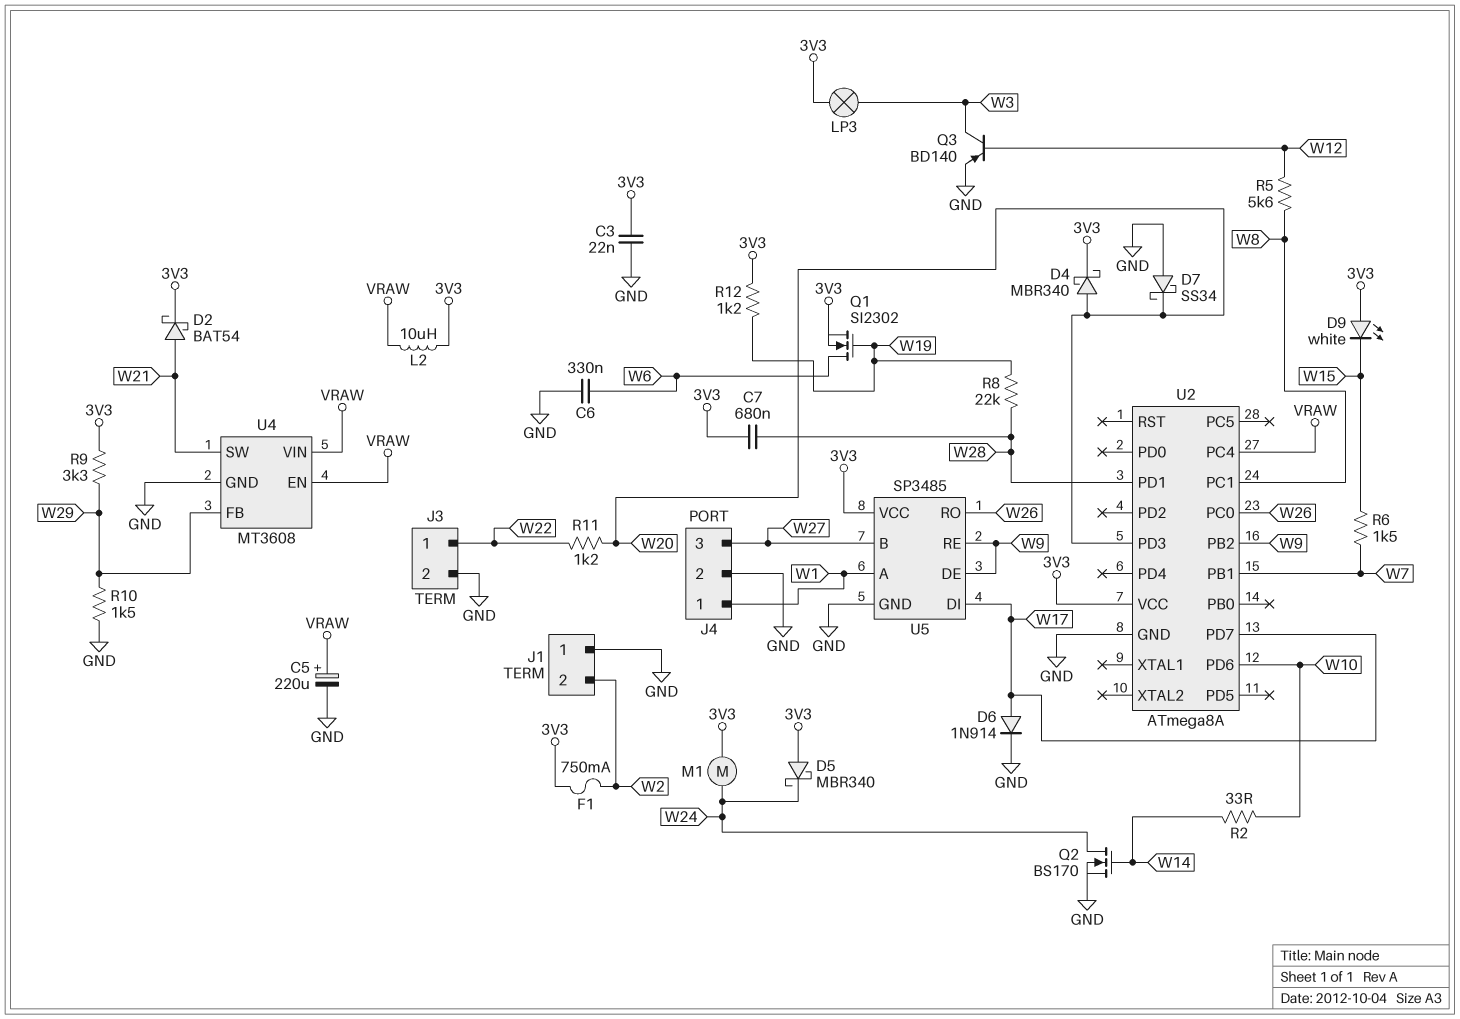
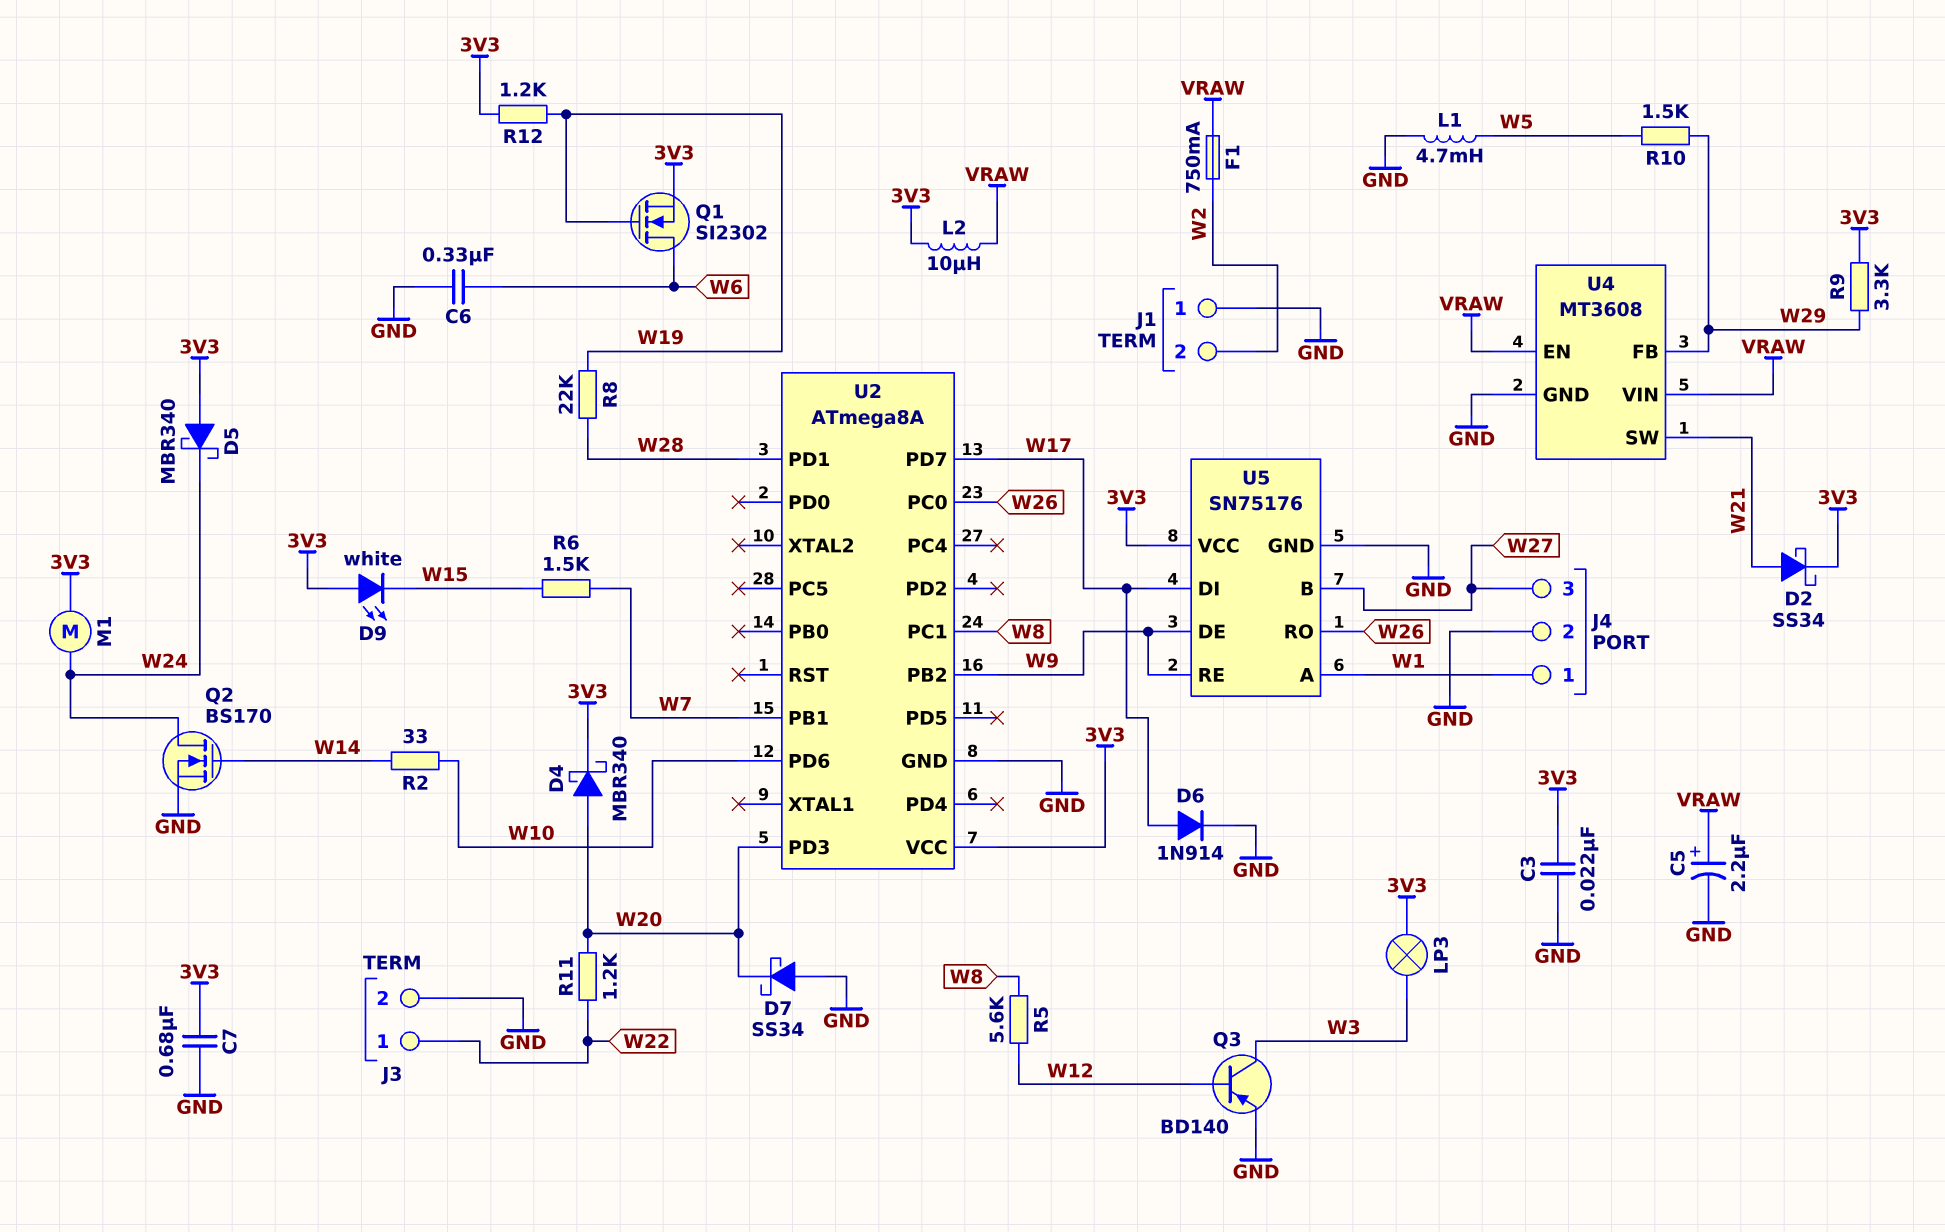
C5: 220uF (plus VRAW, minus GND) -> 2.2uF (plus VRAW, minus GND)
C7: 680nF (3V3, W28) -> 680nF (3V3, GND)
D2: schottky BAT54 (A W21, K 3V3) -> schottky SS34 (A W21, K 3V3)
F1: 750mA (3V3, W2) -> 750mA (VRAW, W2)
L1: none -> 4.7mH (GND, W5)
R10: 1.5k (GND, W29) -> 1.5k (W5, W29)
U2 pin PC4: VRAW -> none
U5: SP3485 -> SN75176

